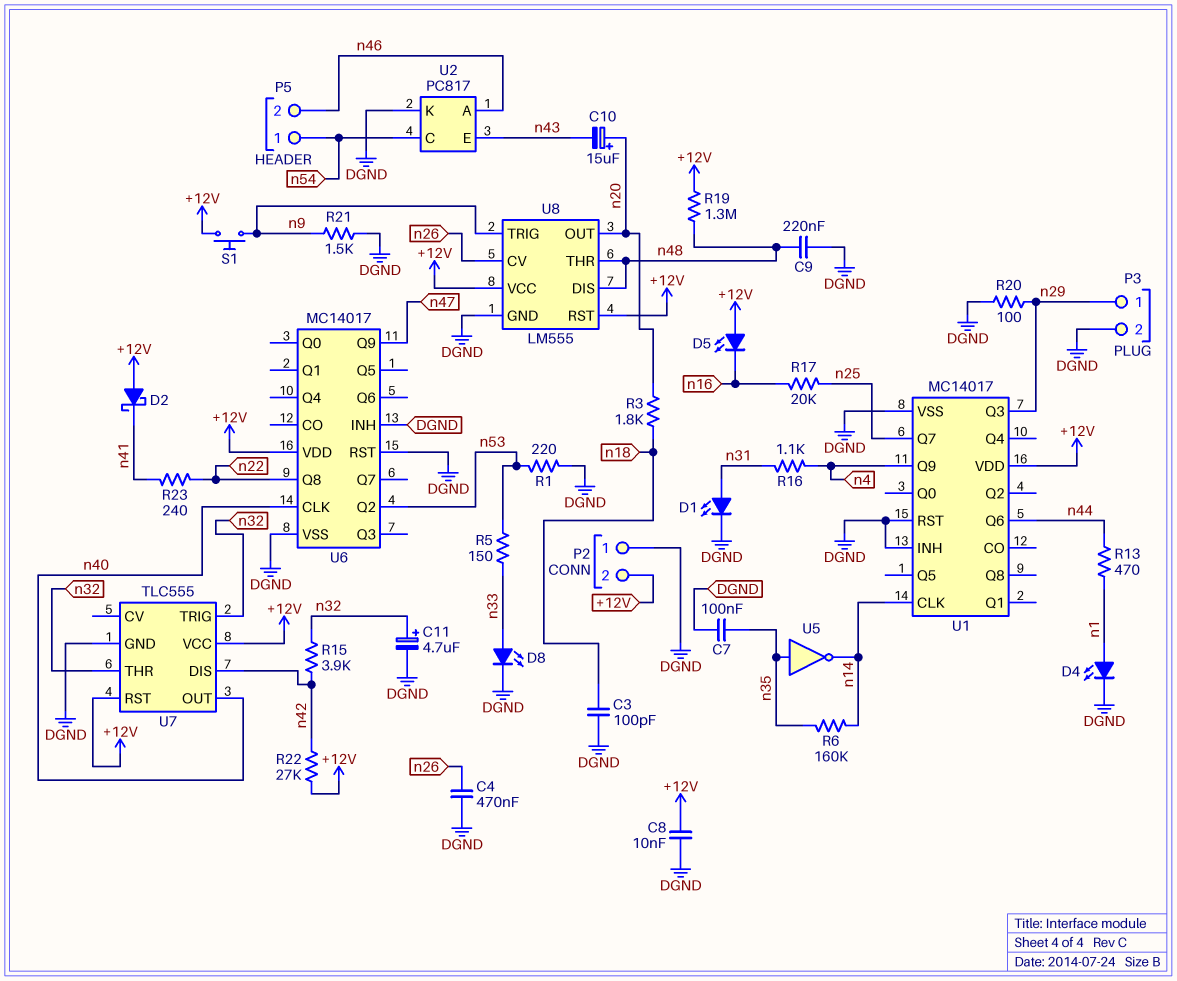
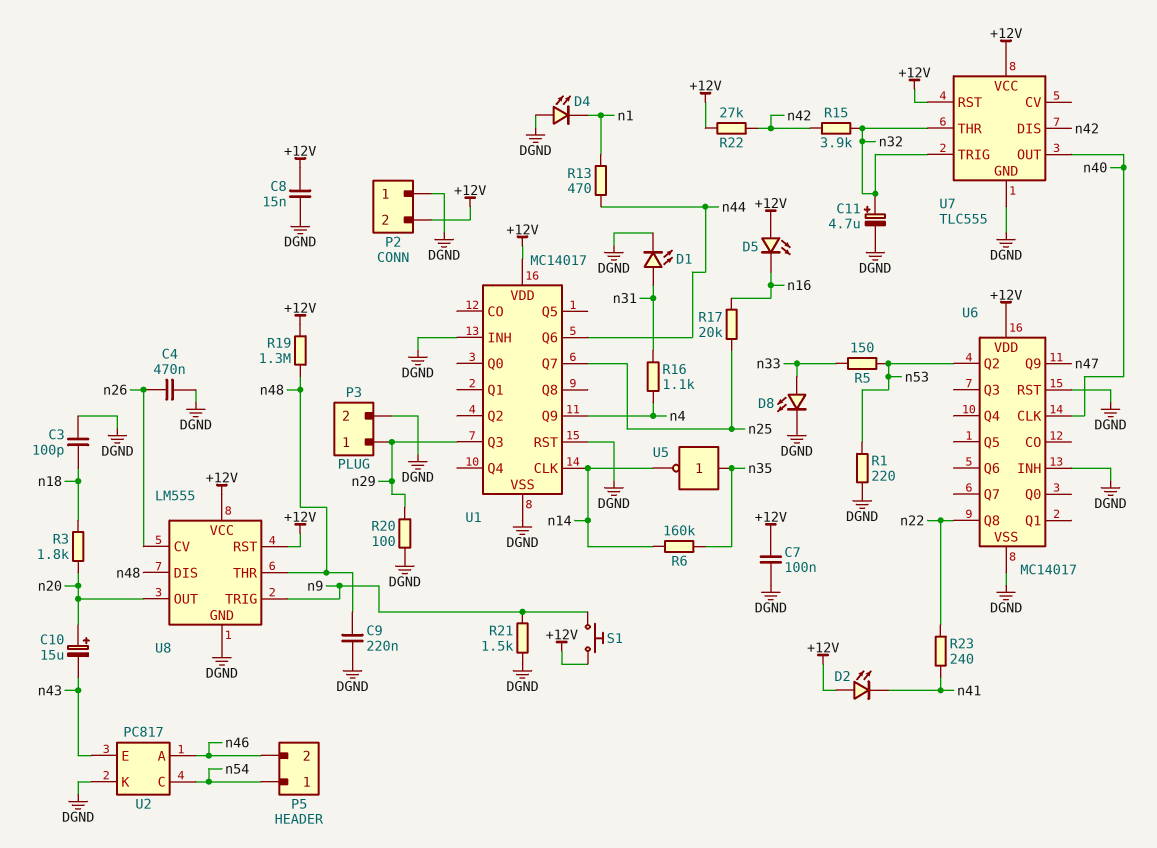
C7: 100nF (DGND, n35) -> 100nF (+12V, DGND)
C8: 10nF (+12V, DGND) -> 15nF (+12V, DGND)
D2: schottky (A +12V, K n41) -> LED (A +12V, K n41)
D4: LED (A n1, K DGND) -> LED (A DGND, K n1)

